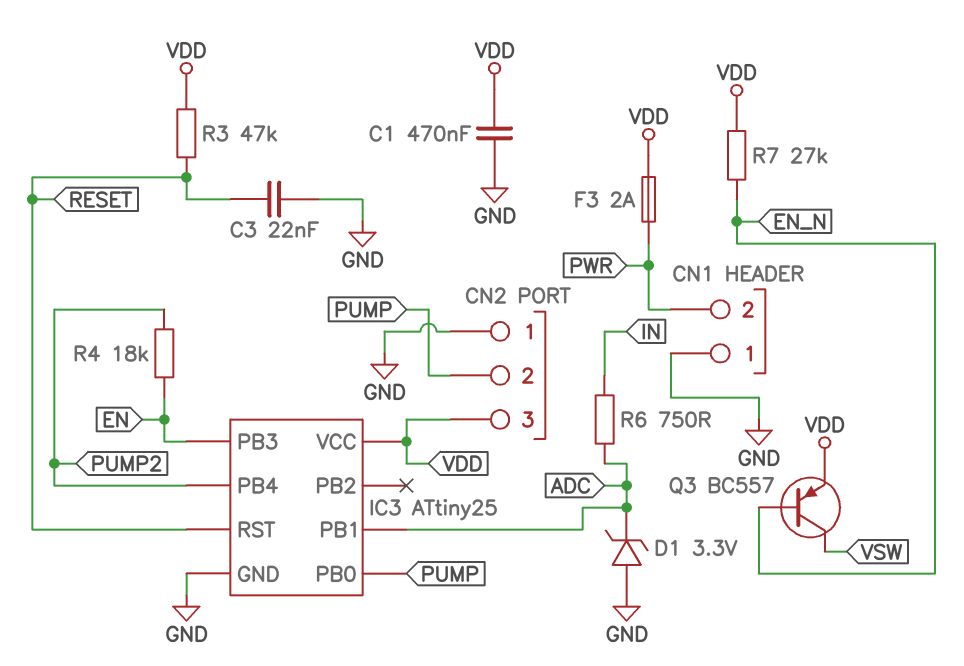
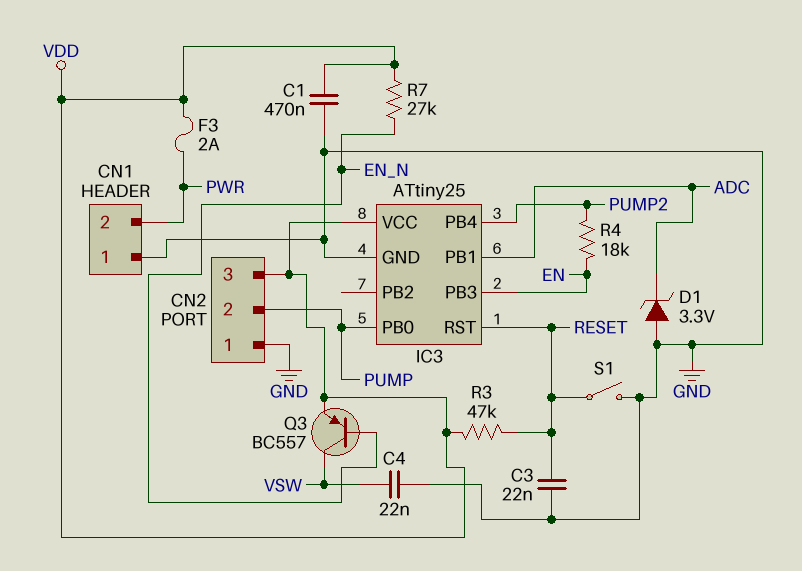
C4: none -> 22nF (GND, VSW)
R6: 750 (ADC, IN) -> none
S1: none -> switch (GND, RESET)

